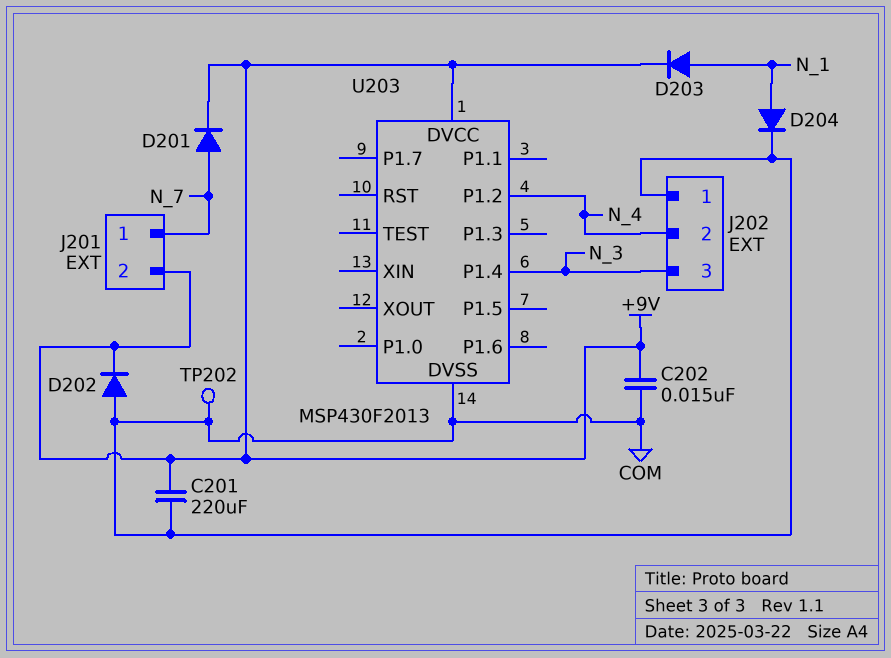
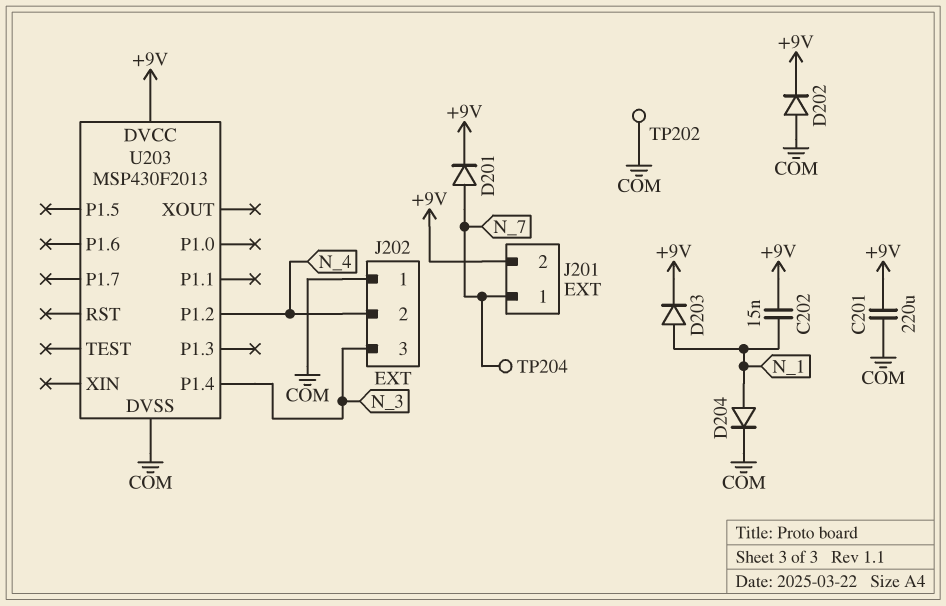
C202: 15nF (+9V, COM) -> 15nF (+9V, N_1)
TP204: none -> test point (N_7)

